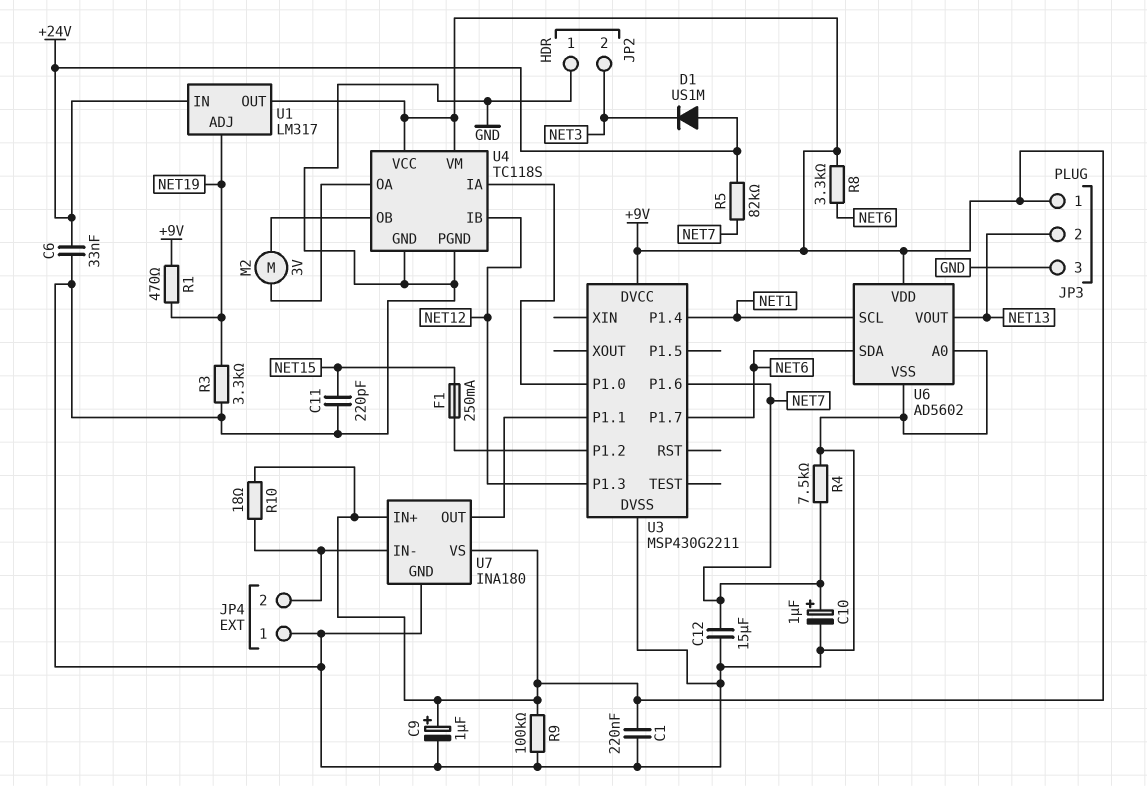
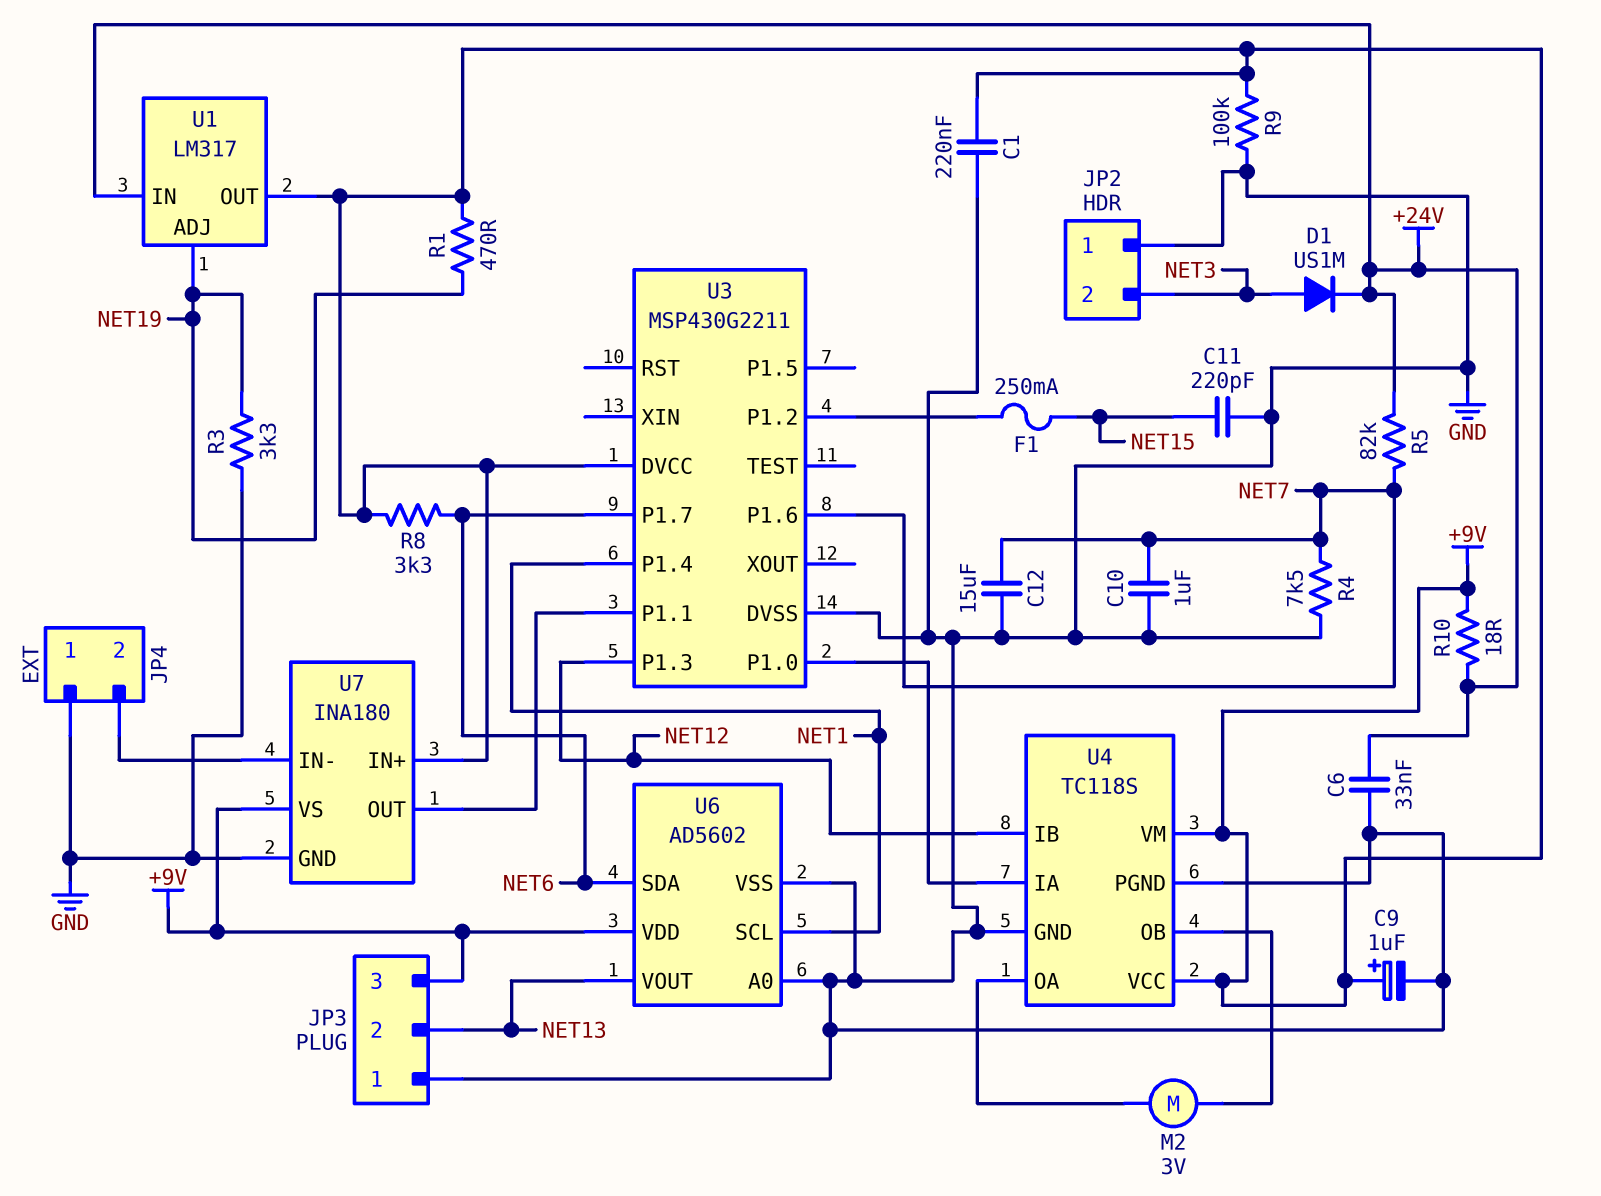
C10: 1uF (plus NET7, minus GND) -> 1uF (GND, NET7)
D1: diode US1M (A +24V, K NET3) -> diode US1M (A NET3, K +24V)
JP3 pin 1: +9V -> GND
JP3 pin 3: GND -> +9V
R10: 18 (+9V, JP4/2) -> 18 (+9V, +24V)

